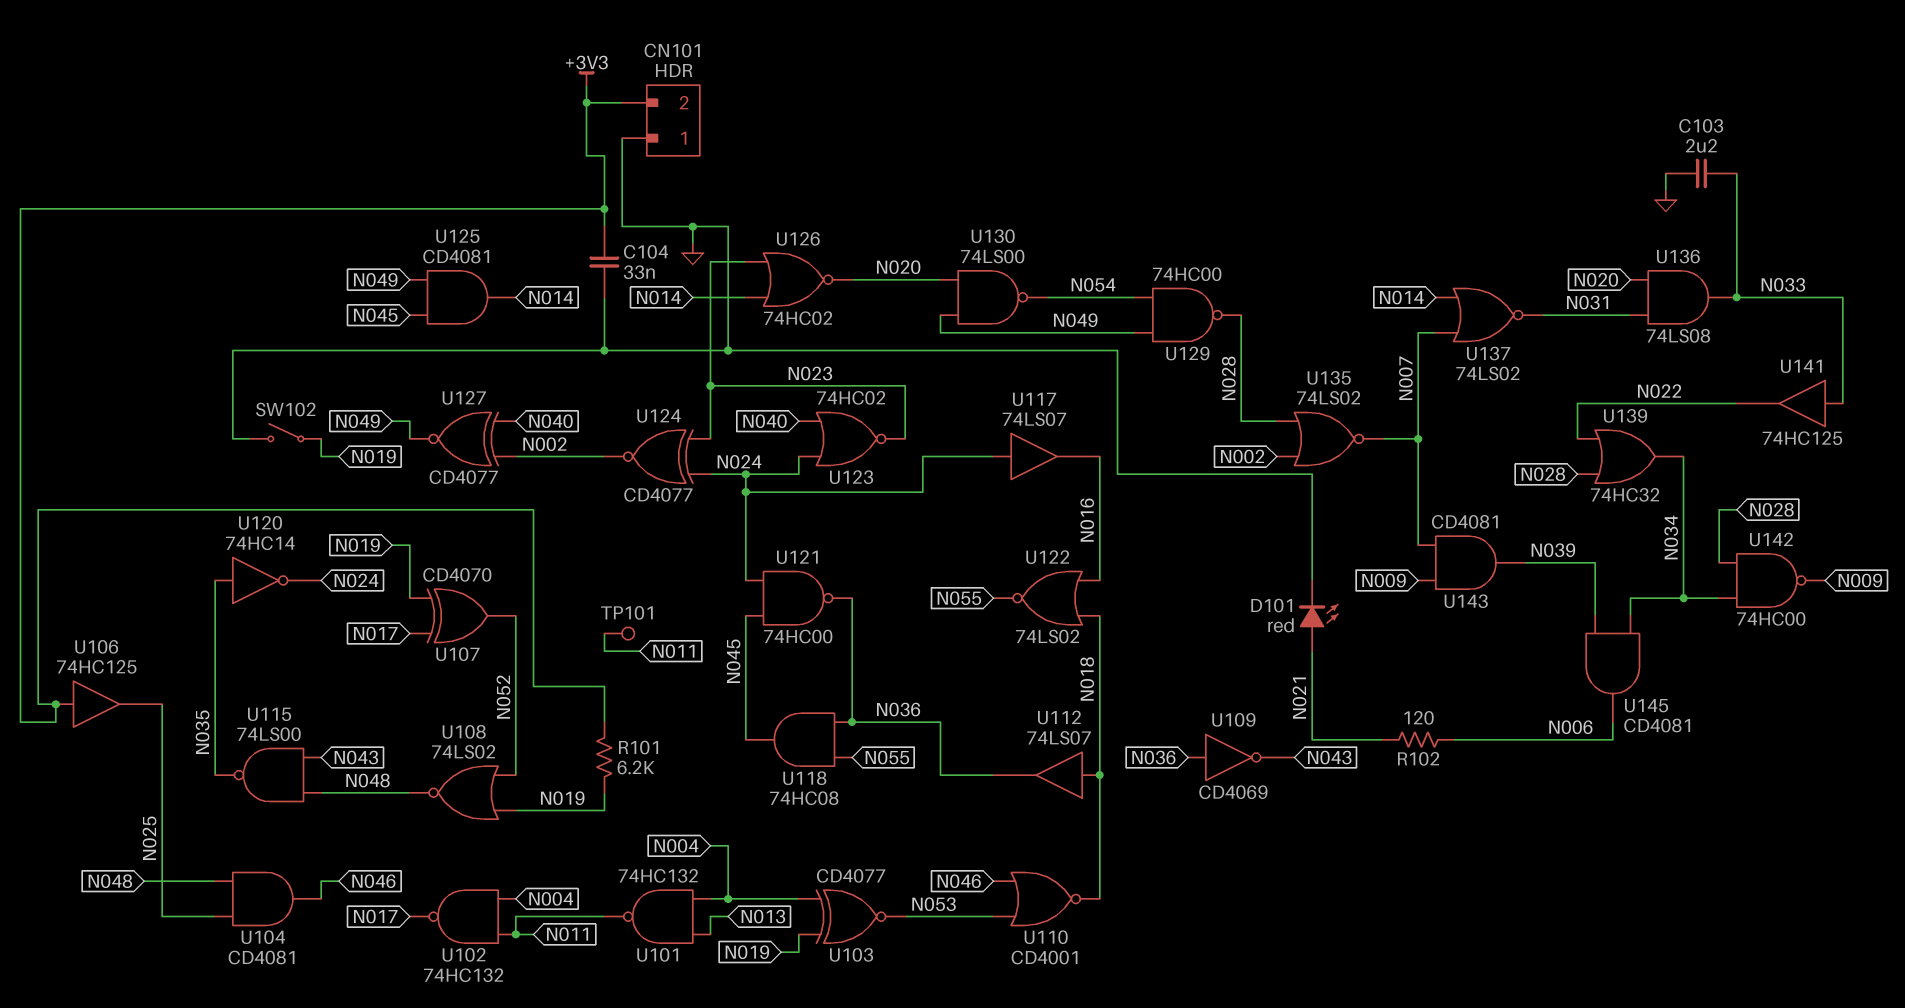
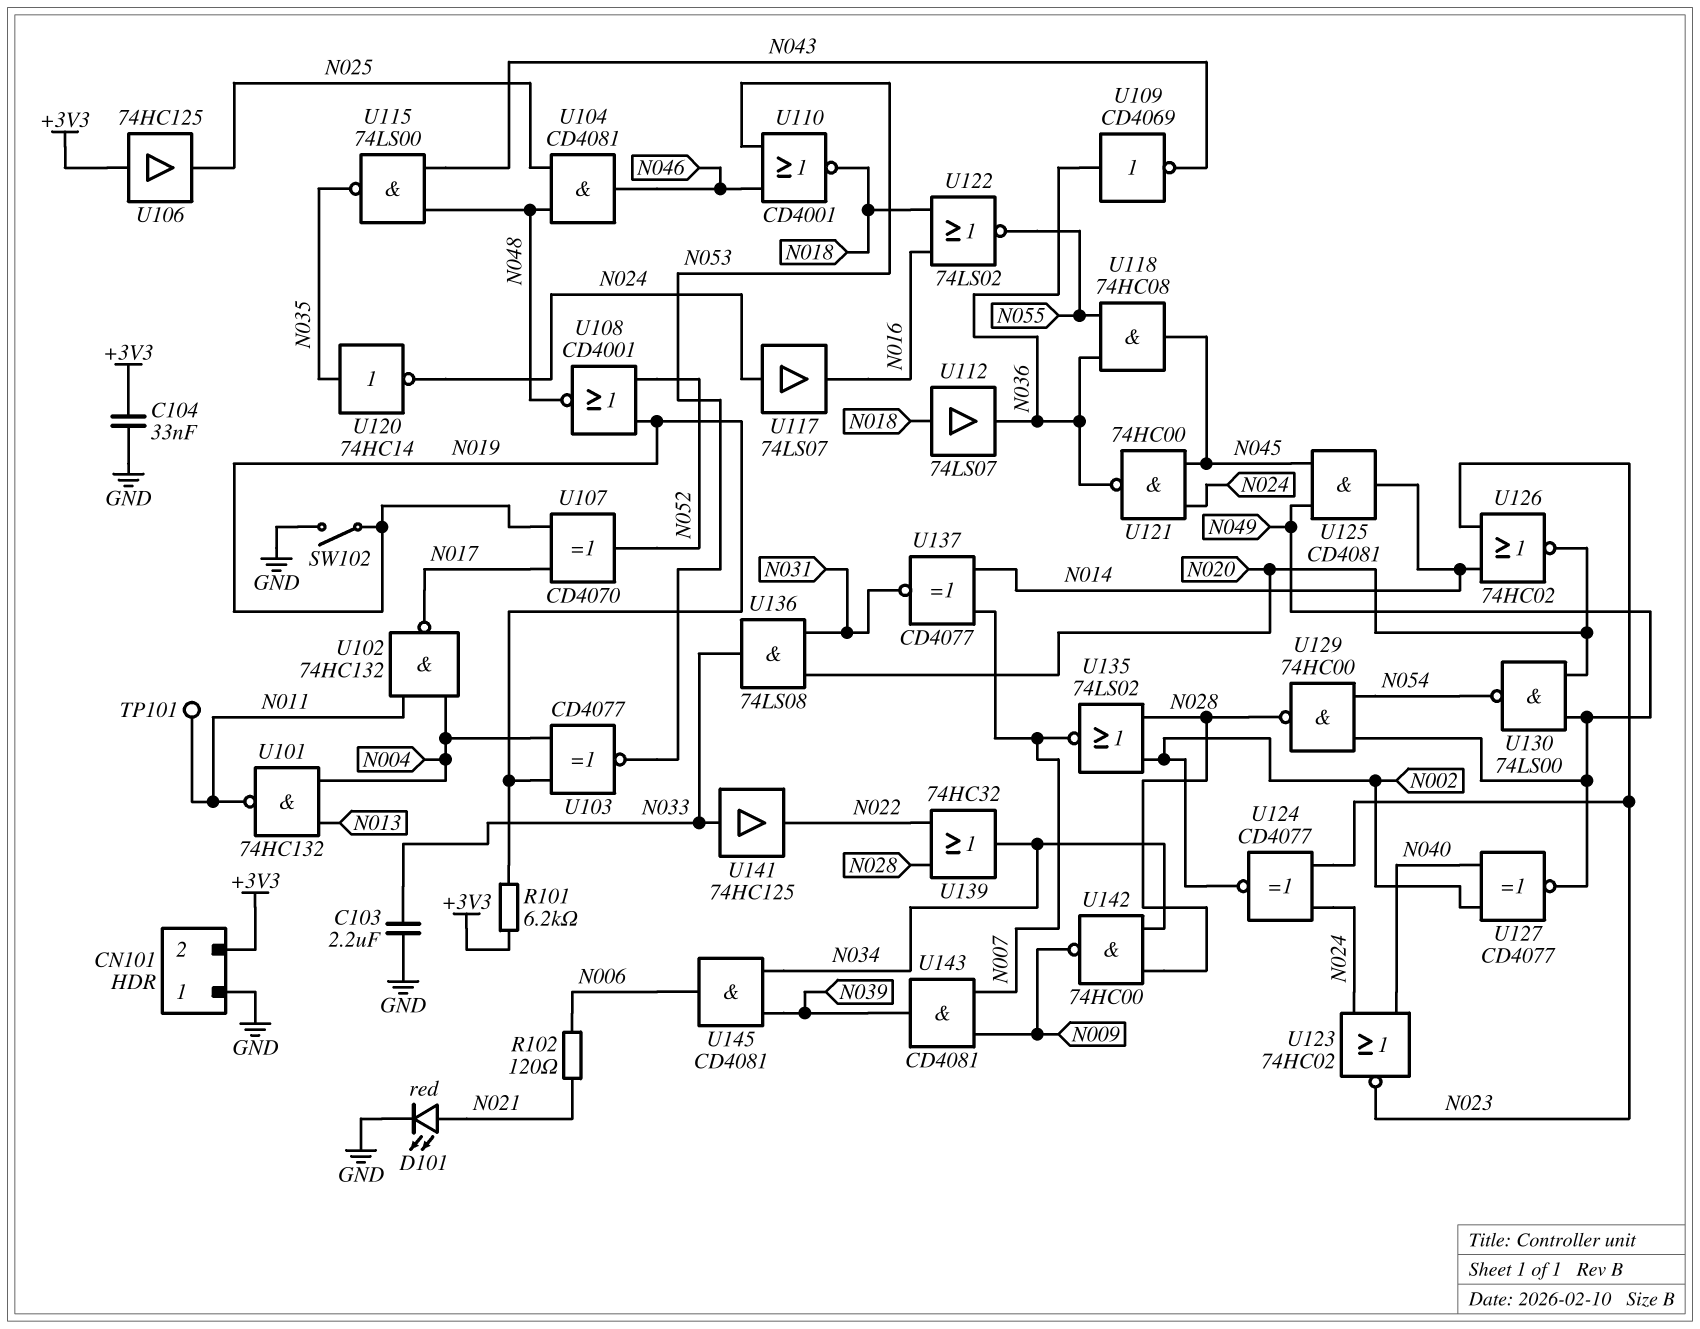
U108: NOR 74LS02 (in N019, in N052, out N048) -> NOR CD4001 (in N019, in N052, out N048)
U137: NOR 74LS02 (in N007, in N014, out N031) -> XNOR CD4077 (in N007, in N014, out N031)

